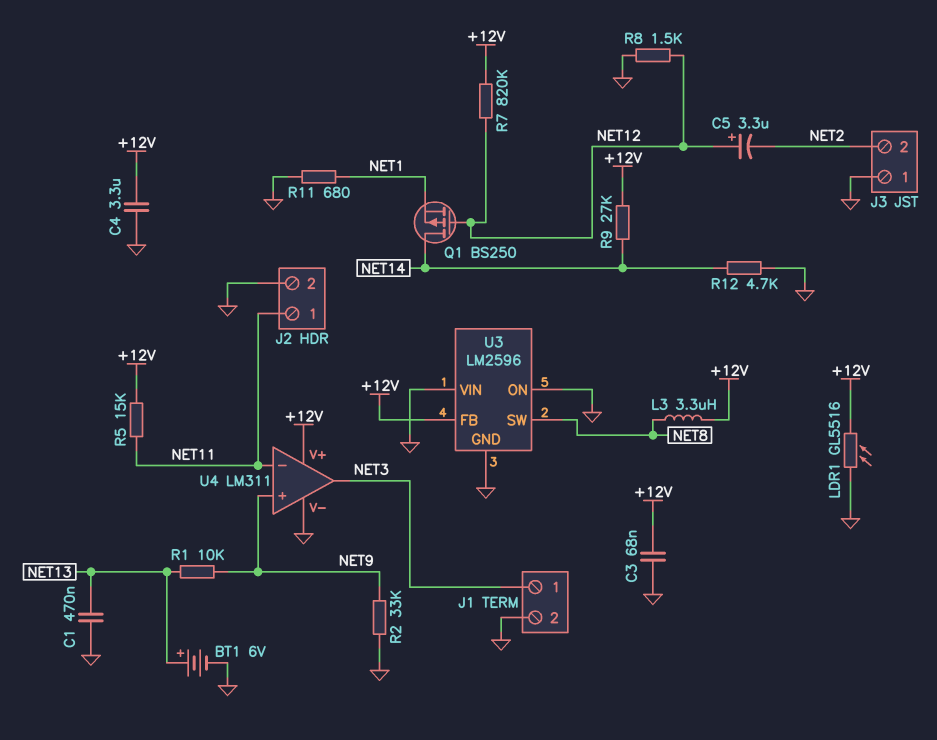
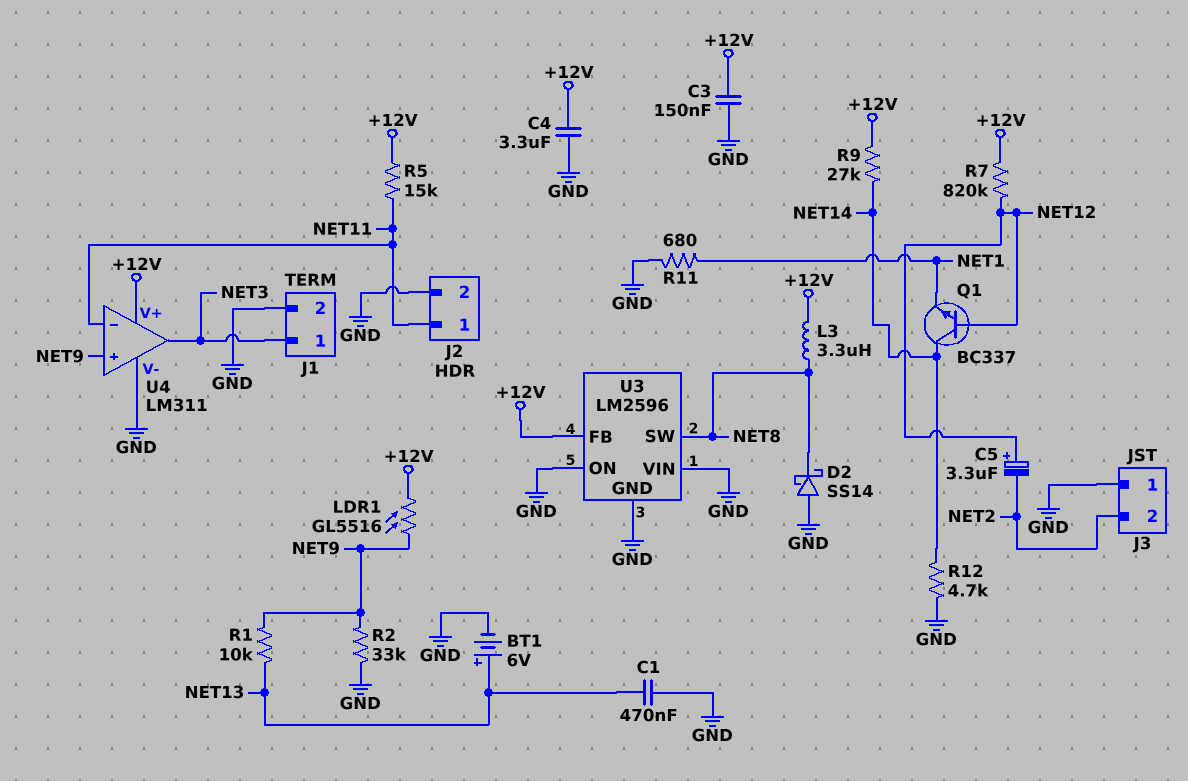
C3: 68nF (+12V, GND) -> 150nF (+12V, GND)
D2: none -> schottky SS14 (A GND, K NET8)
LDR1: GL5516 (+12V, GND) -> GL5516 (+12V, NET9)
Q1: PMOS BS250 (G NET12, D NET14, S NET1) -> NPN BC337 (B NET12, C NET14, E NET1)
R8: 1.5k (GND, NET12) -> none

